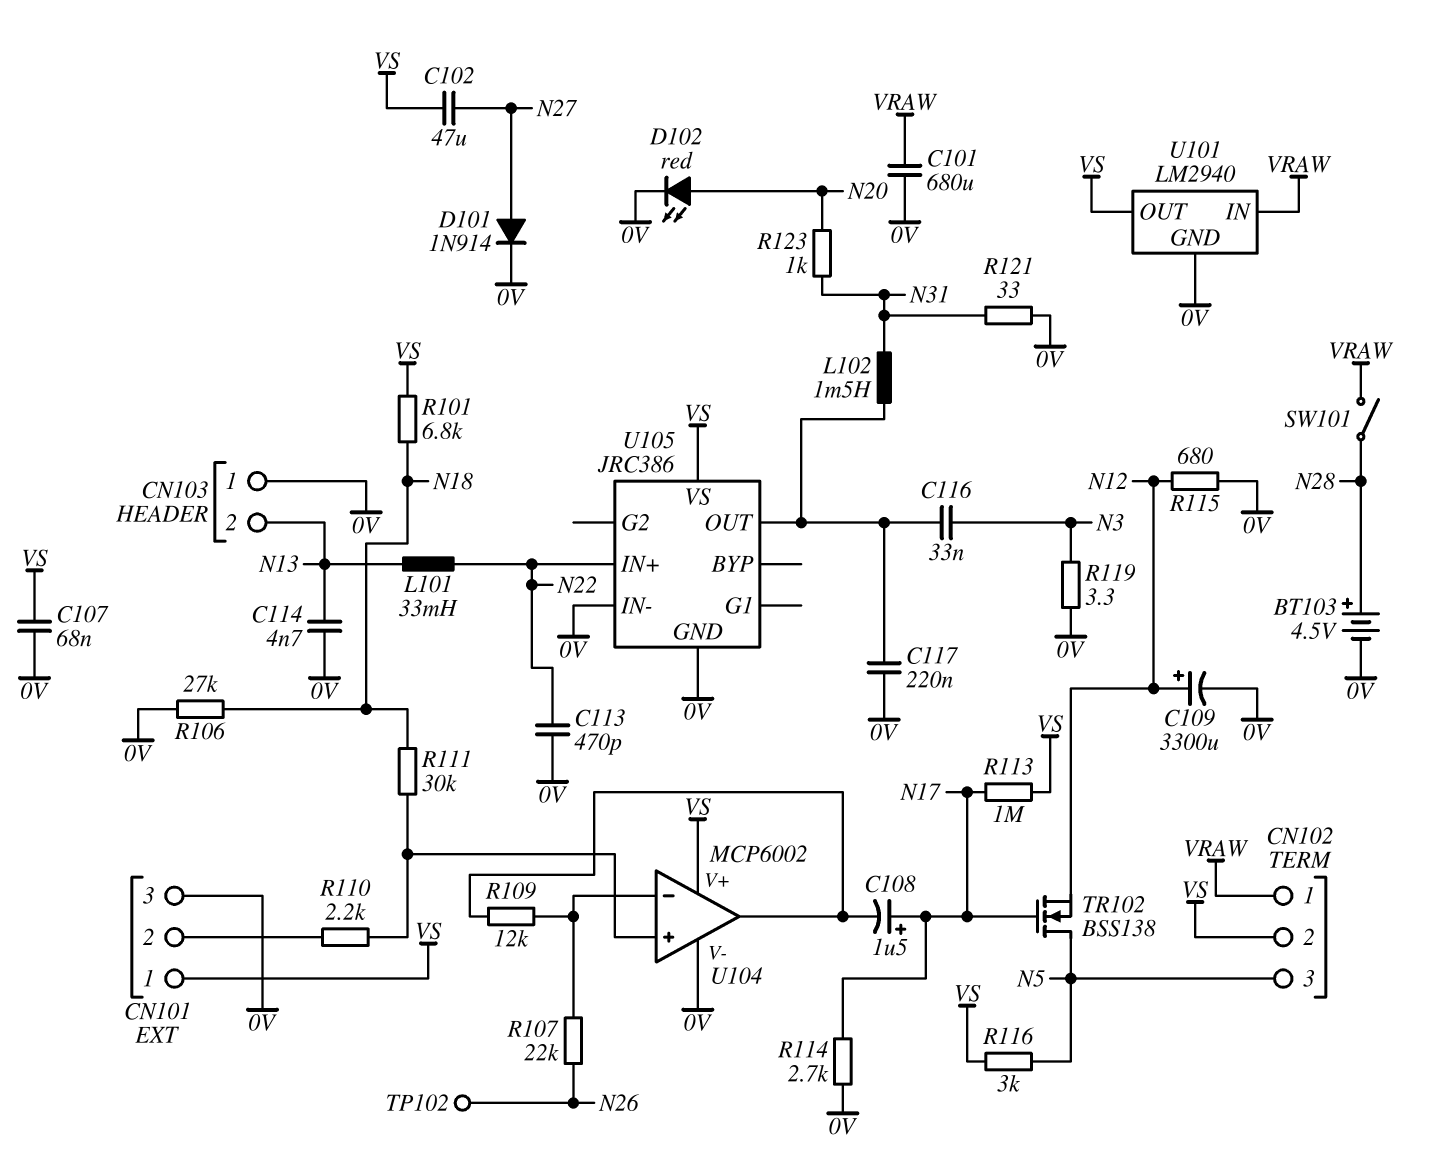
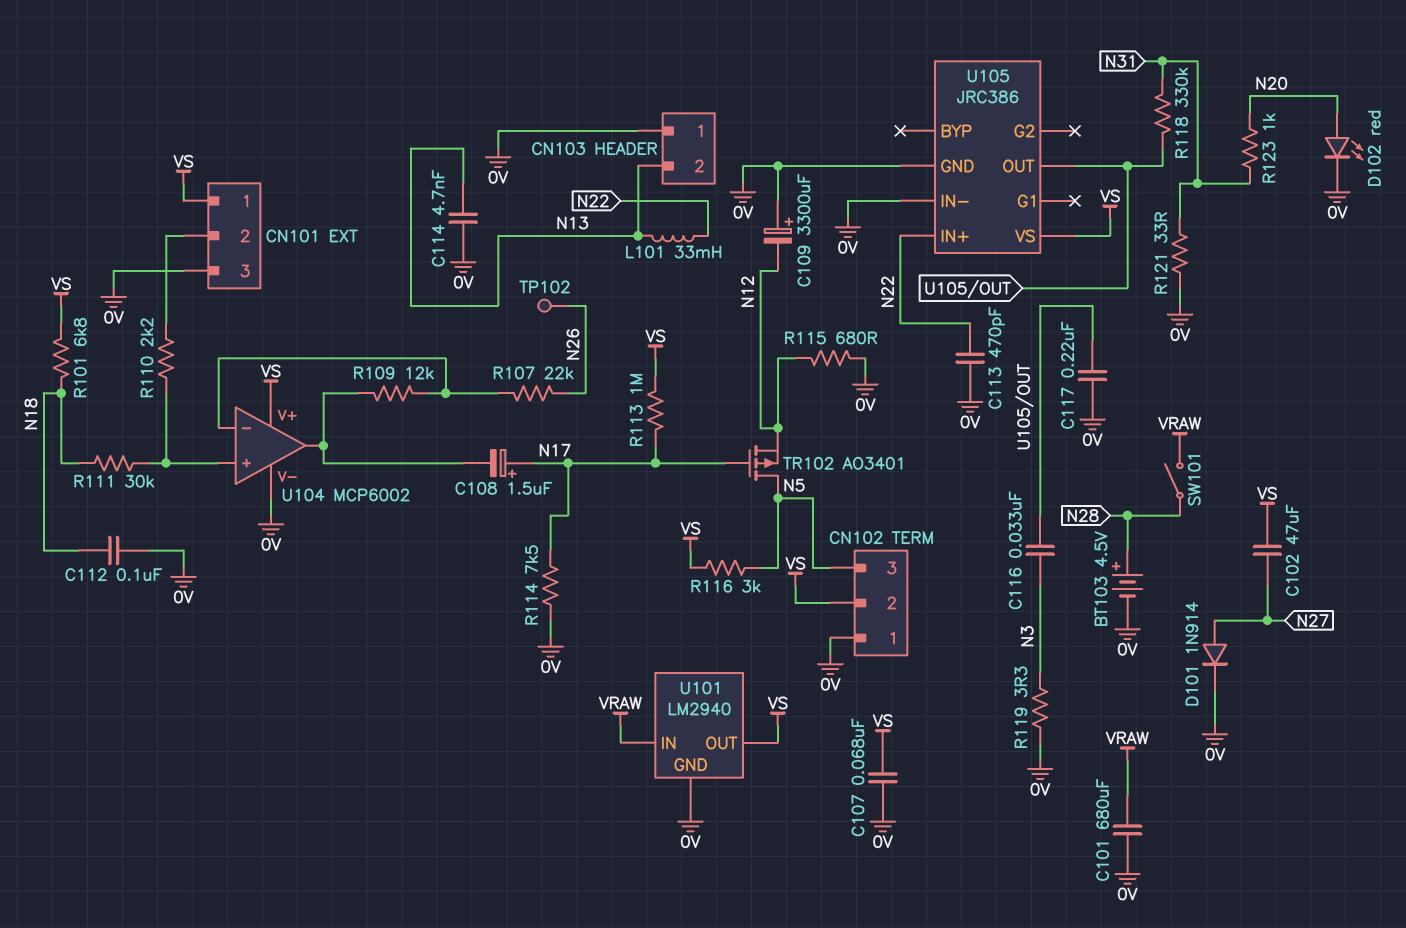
C109: 3300uF (plus N12, minus 0V) -> 3300uF (plus 0V, minus N12)
C112: none -> 100nF (0V, N18)
CN102 pin 1: VRAW -> 0V
L102: 1.5mH (N31, U105/OUT) -> none
R106: 27k (0V, N18) -> none
R114: 2.7k (0V, N17) -> 7.5k (0V, N17)
R118: none -> 330k (N31, U105/OUT)
TR102: NMOS BSS138 (G N17, D N5, S N12) -> PMOS AO3401 (G N17, D N5, S N12)

